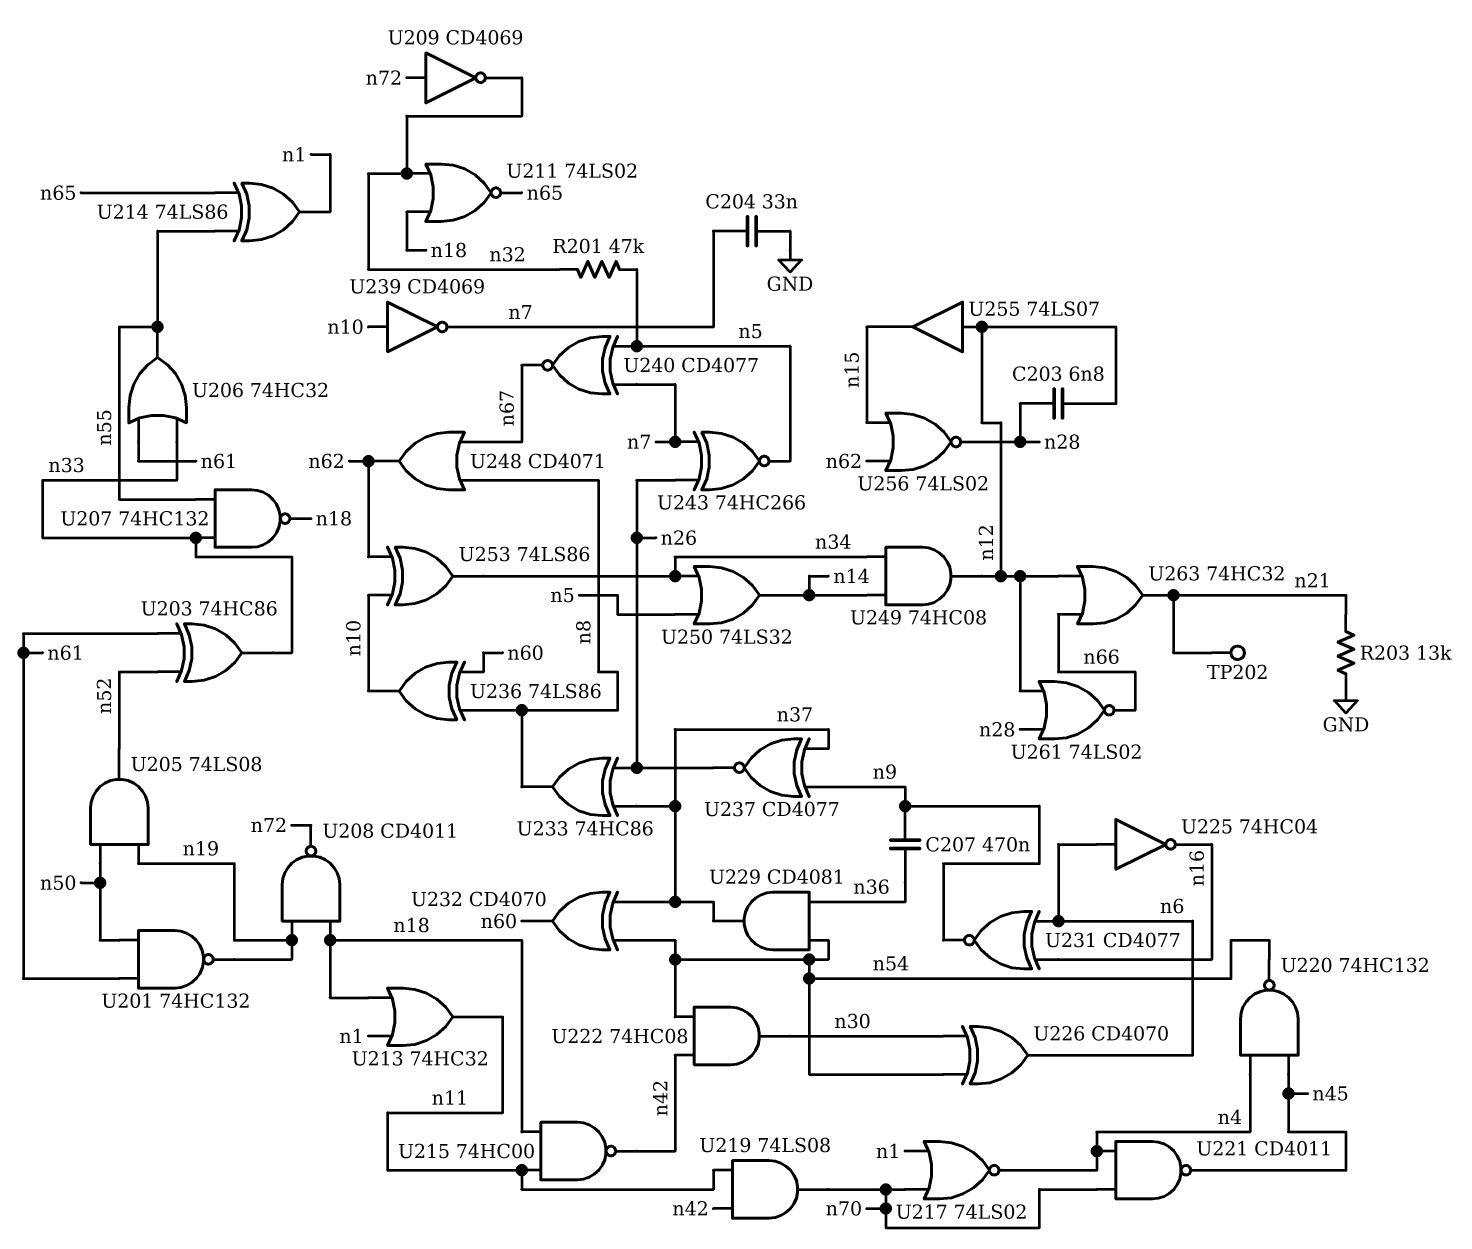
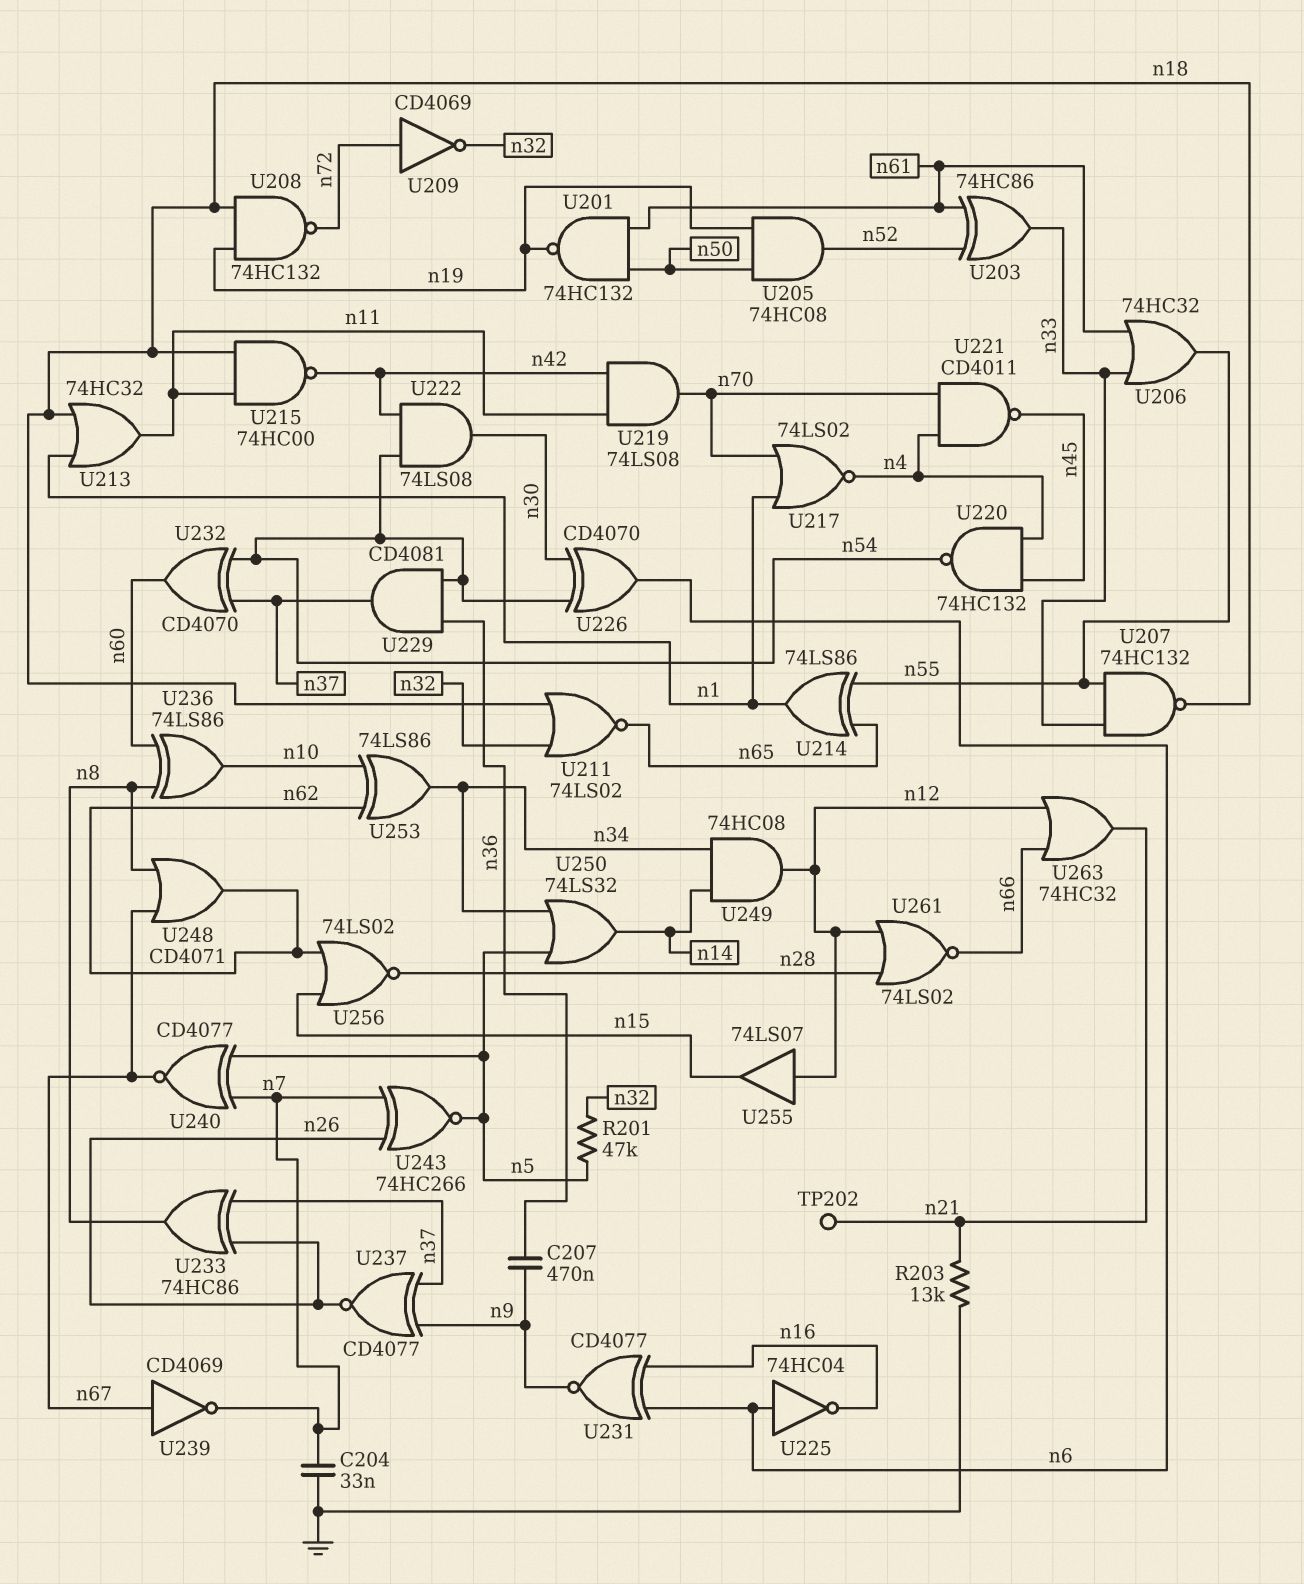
C203: 6.8nF (n12, n28) -> none
U205: AND 74LS08 (in n19, in n50, out n52) -> AND 74HC08 (in n19, in n50, out n52)
U208: NAND CD4011 (in n18, in n19, out n72) -> NAND 74HC132 (in n18, in n19, out n72)
U222: AND 74HC08 (in n42, in n54, out n30) -> AND 74LS08 (in n42, in n54, out n30)
U239: NOT CD4069 (in n10, out n7) -> NOT CD4069 (in n67, out n7)

